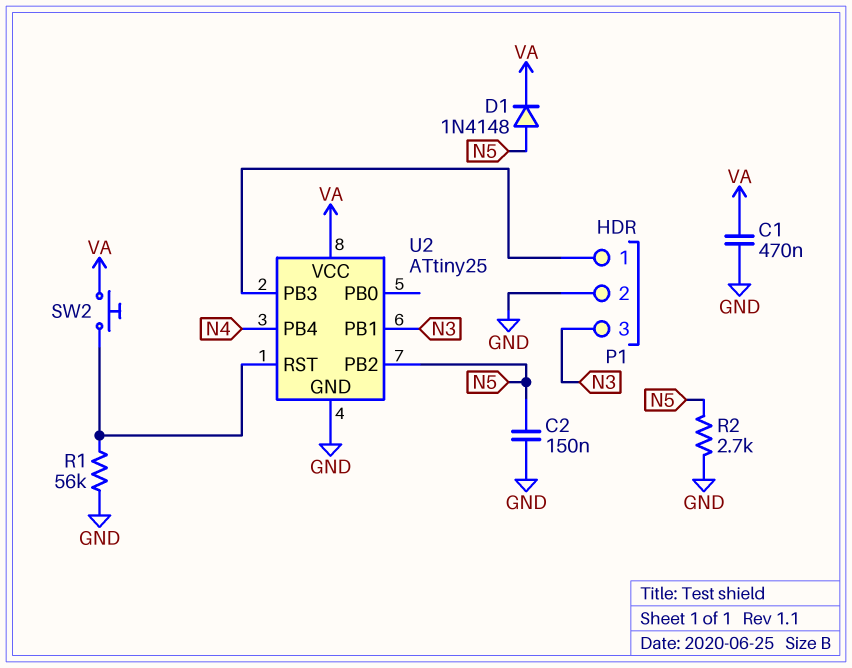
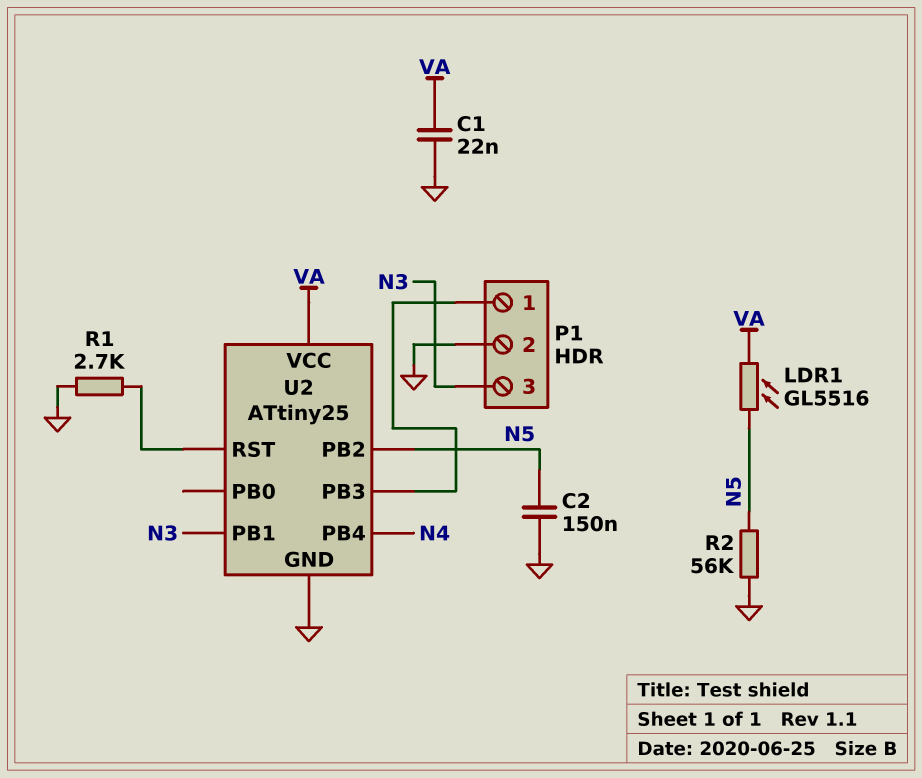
C1: 470nF (GND, VA) -> 22nF (GND, VA)
D1: diode 1N4148 (A N5, K VA) -> none
LDR1: none -> GL5516 (N5, VA)
R1: 56k (GND, U2/RST) -> 2.7k (GND, U2/RST)
R2: 2.7k (GND, N5) -> 56k (GND, N5)
SW2: button (U2/RST, VA) -> none

